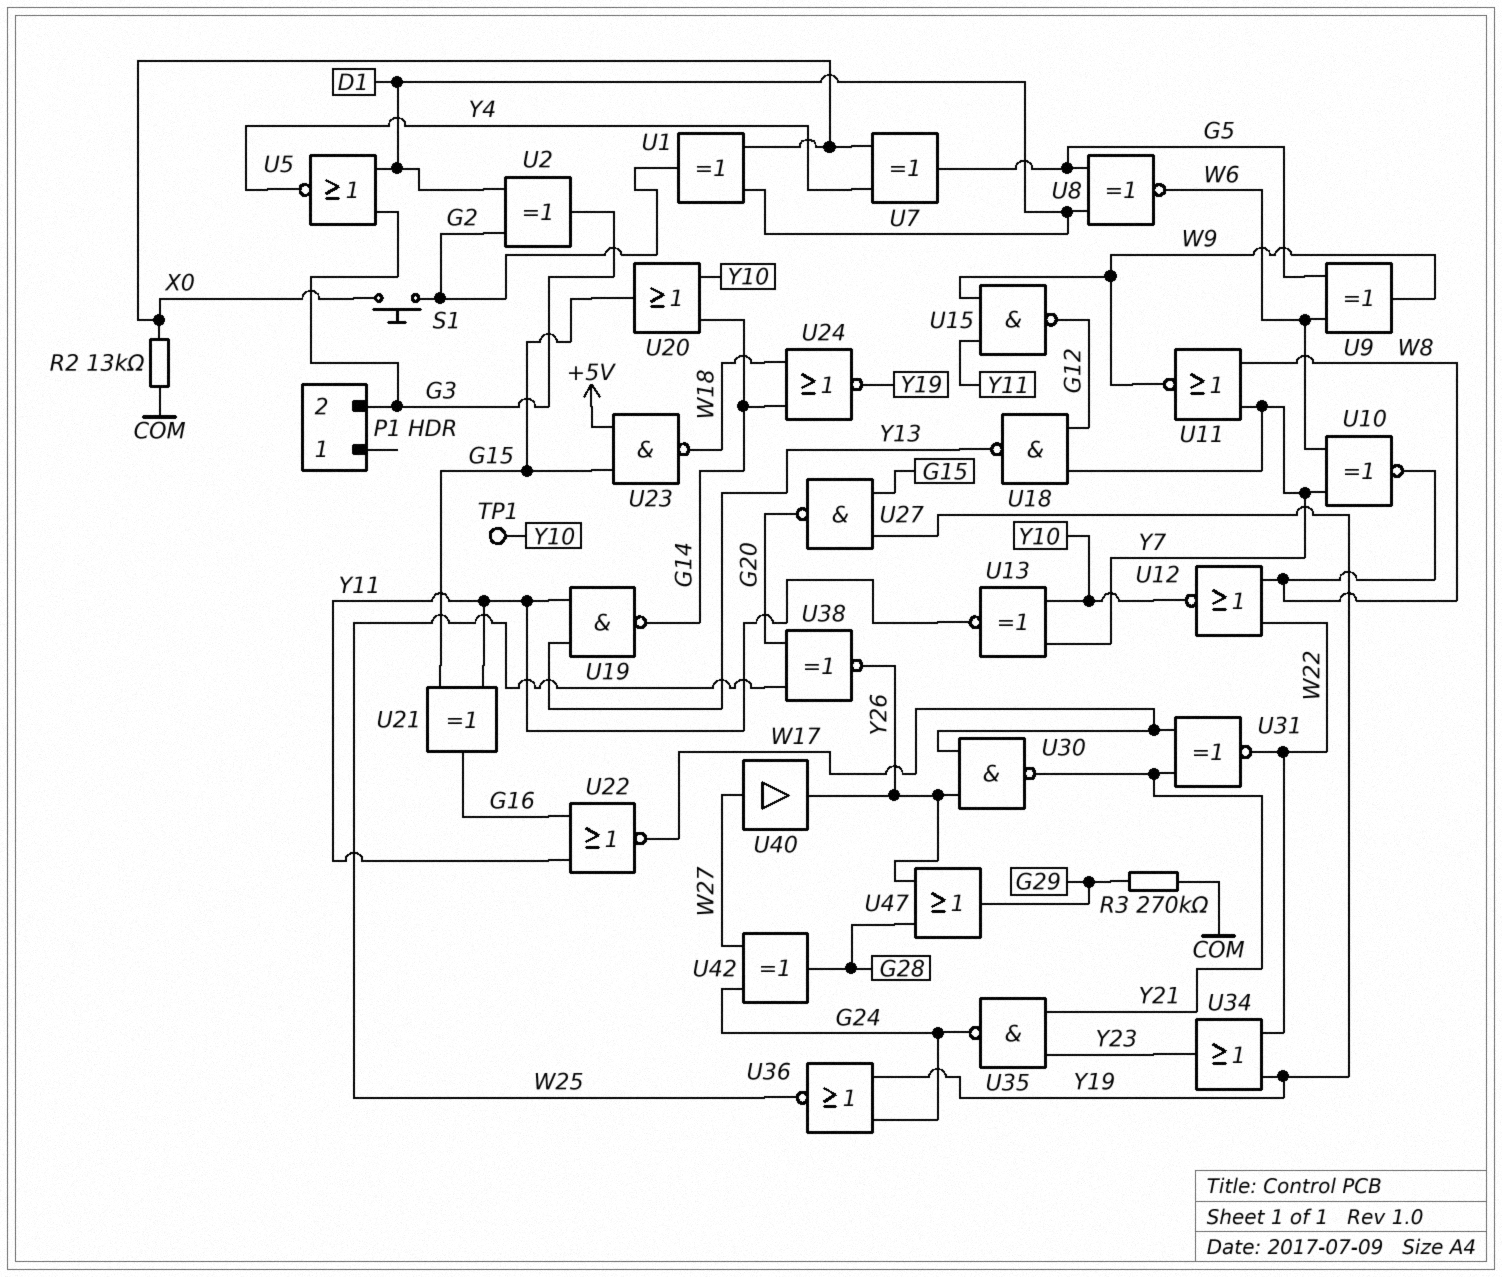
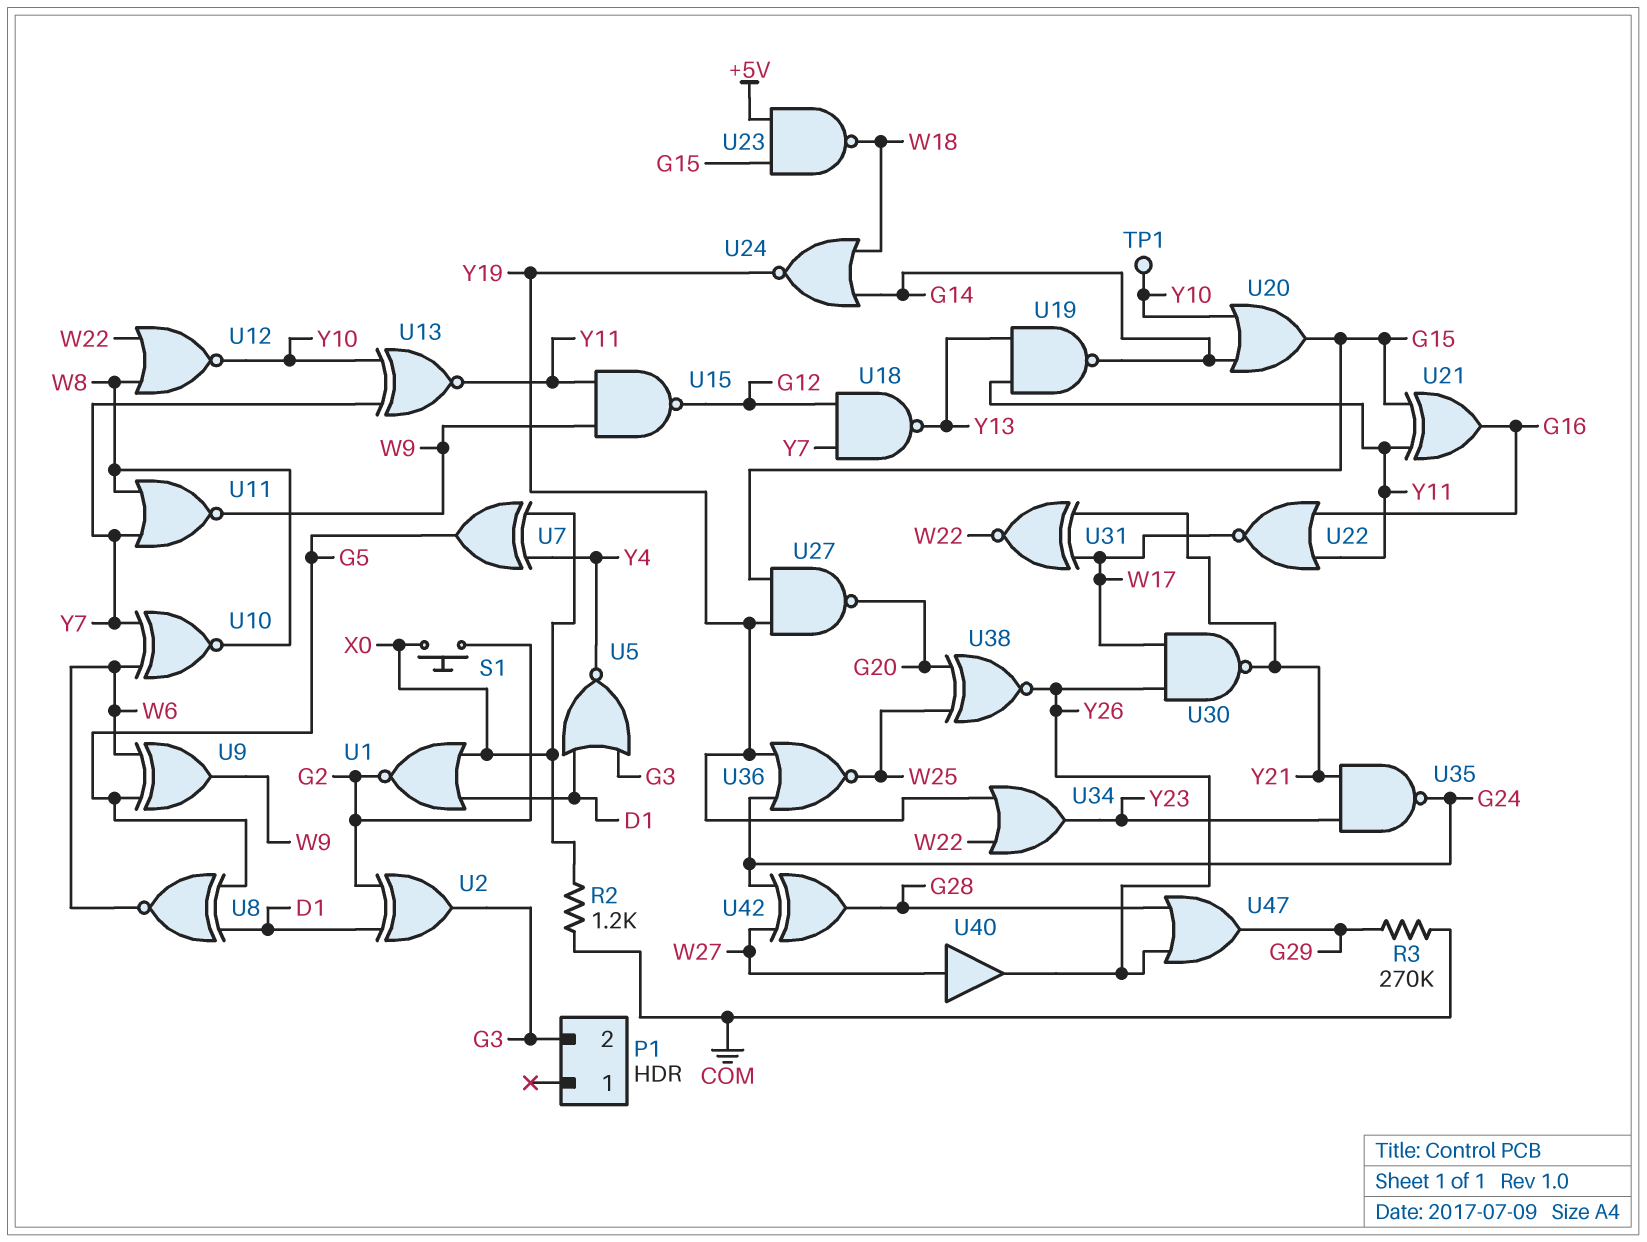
R2: 13k (COM, X0) -> 1.2k (COM, X0)
U1: XOR (in D1, in X0, out G2) -> NOR (in D1, in X0, out G2)

